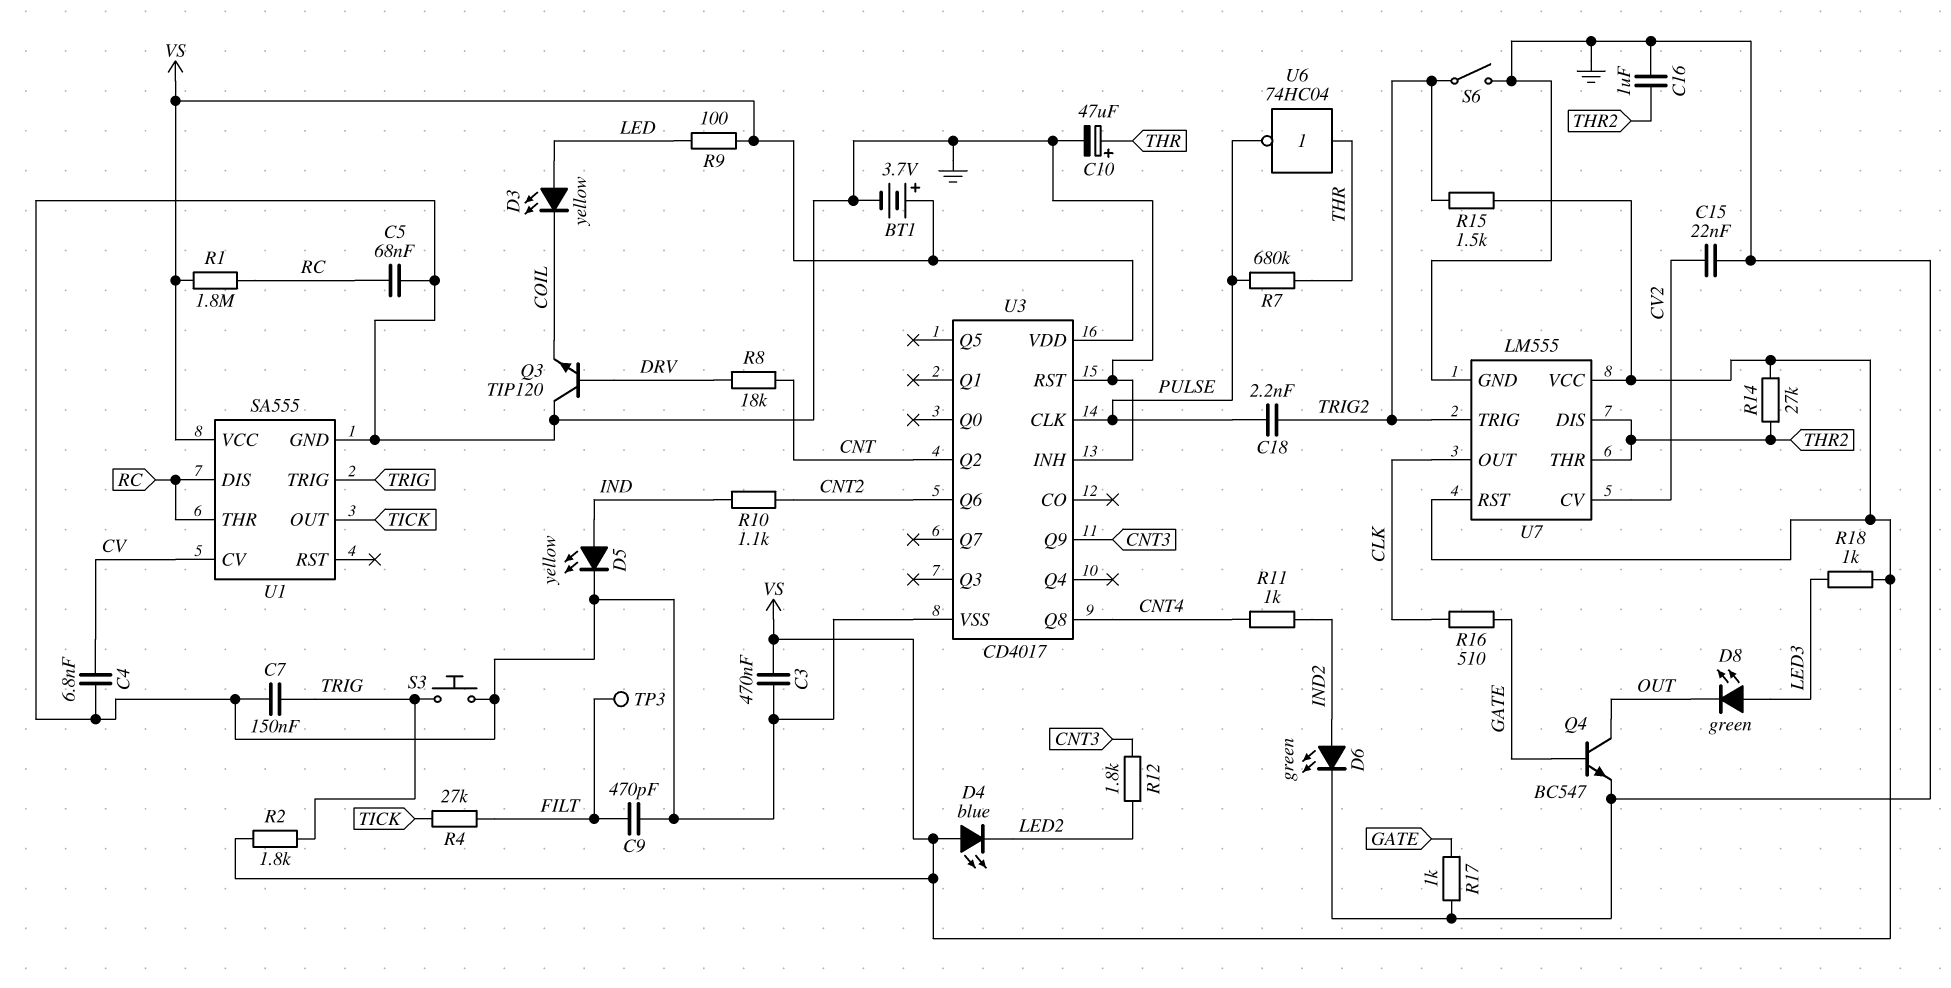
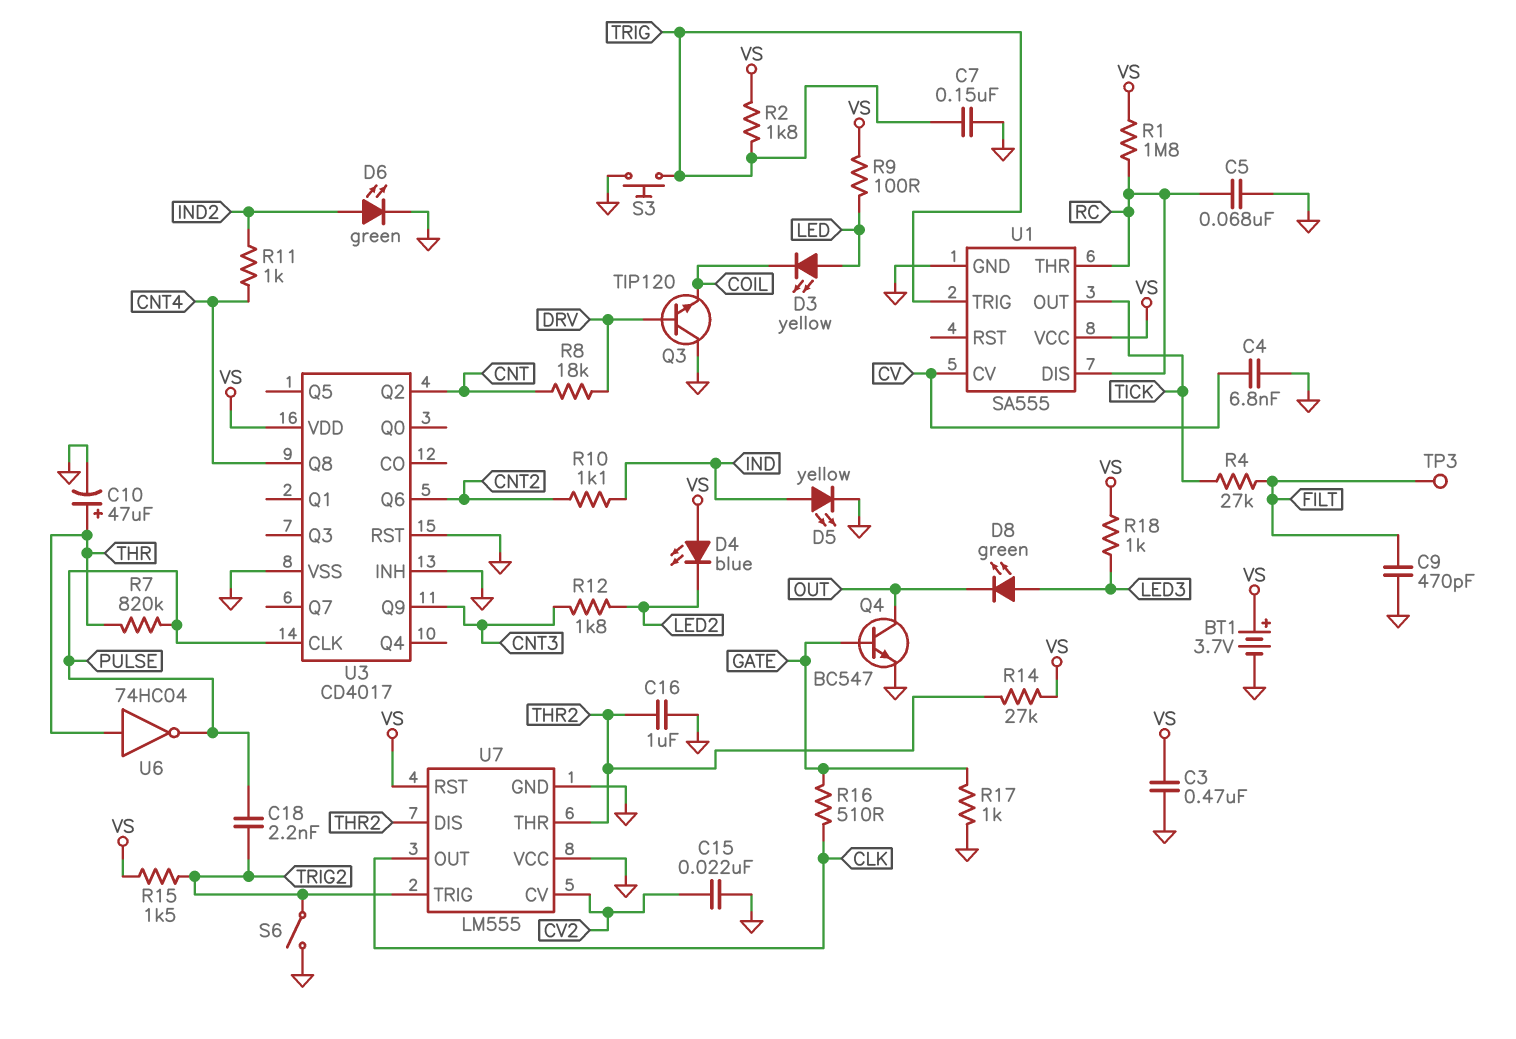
R7: 680k (PULSE, THR) -> 820k (PULSE, THR)
U7 pin VCC: VS -> GND

